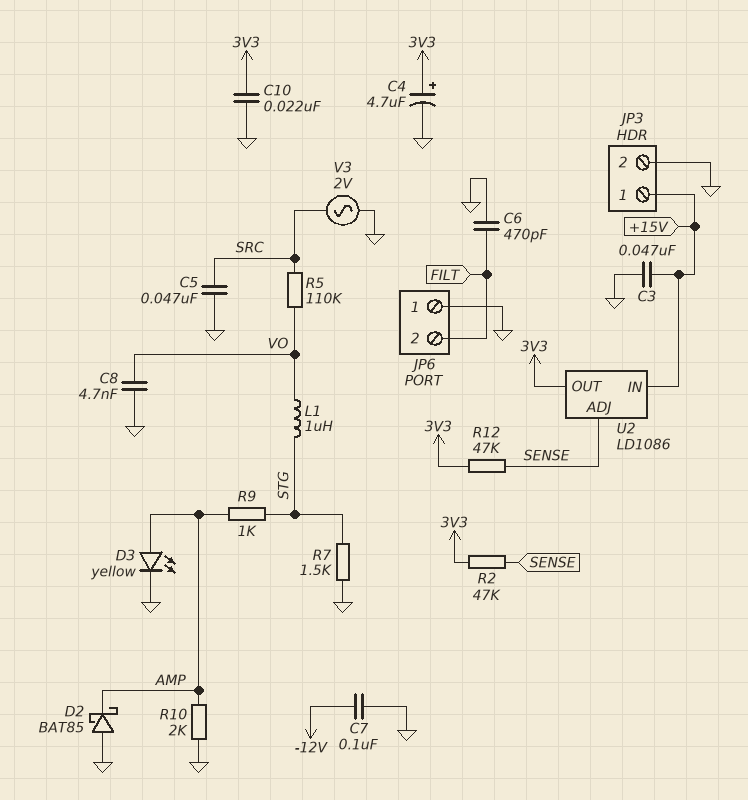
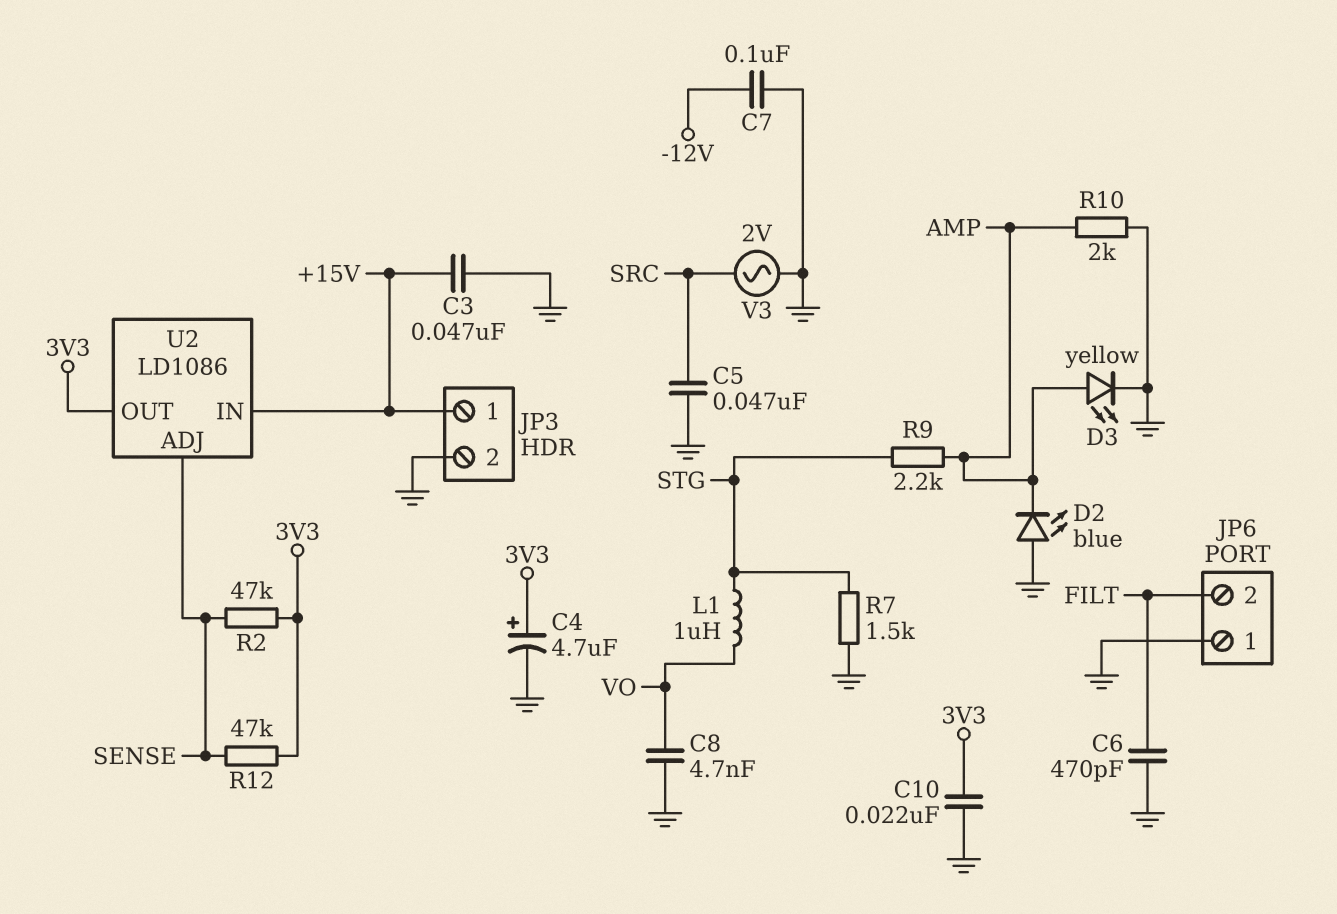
D2: schottky BAT85 (A GND, K AMP) -> LED blue (A GND, K AMP)
R5: 110k (SRC, VO) -> none
R9: 1k (AMP, STG) -> 2.2k (AMP, STG)

